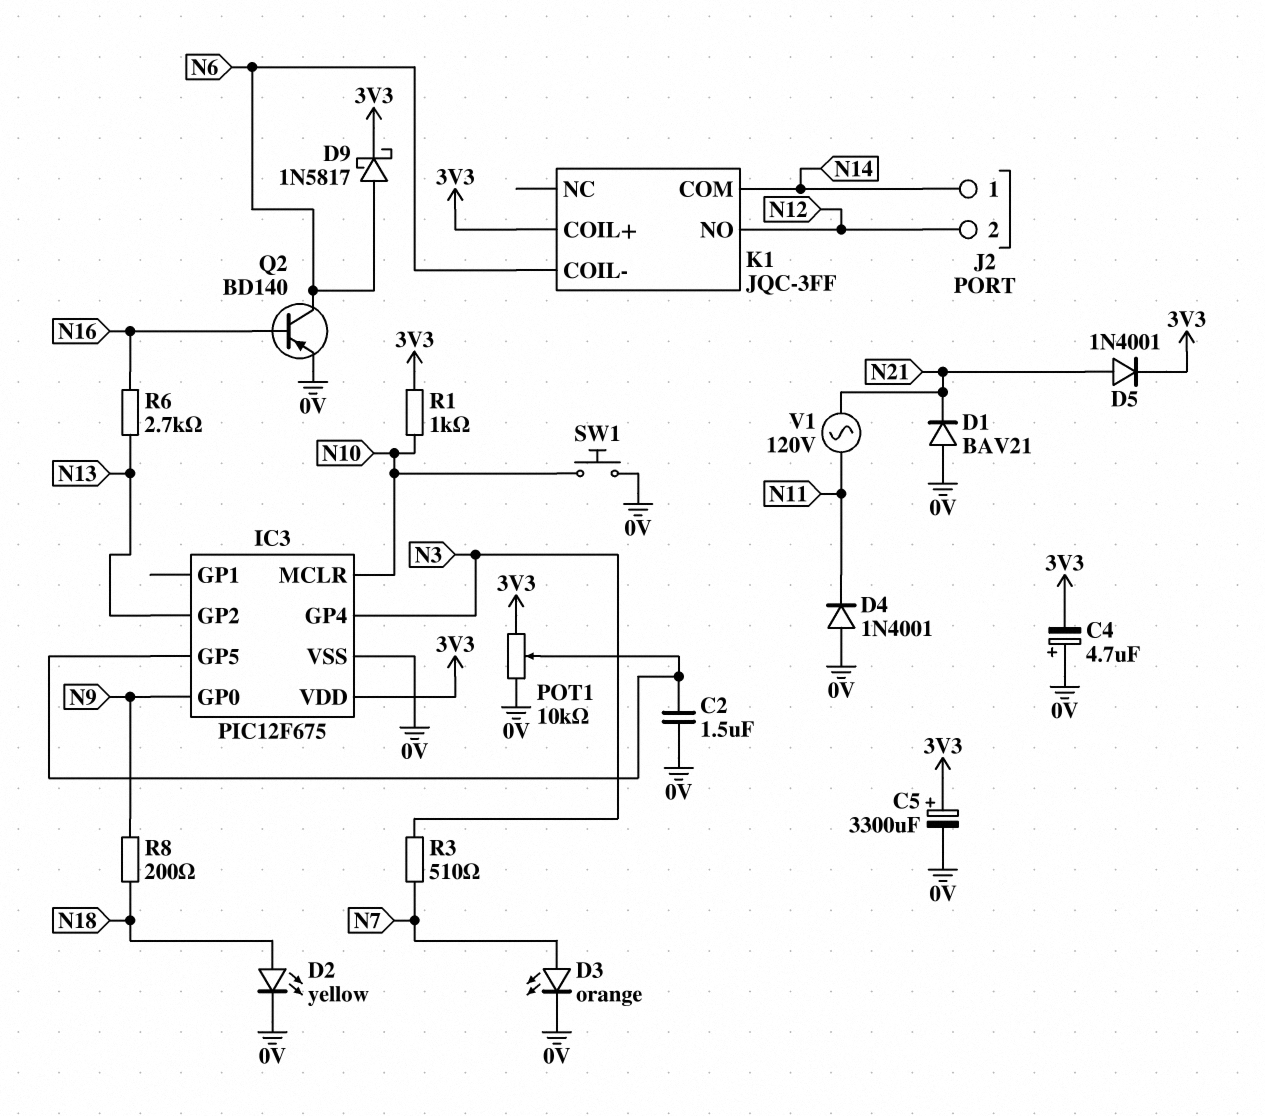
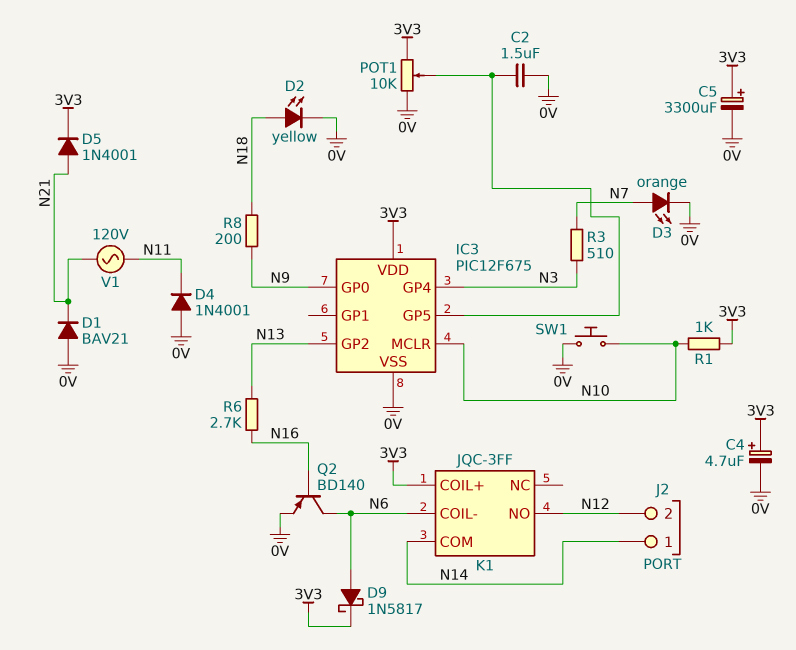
C4: 4.7uF (plus 0V, minus 3V3) -> 4.7uF (plus 3V3, minus 0V)

